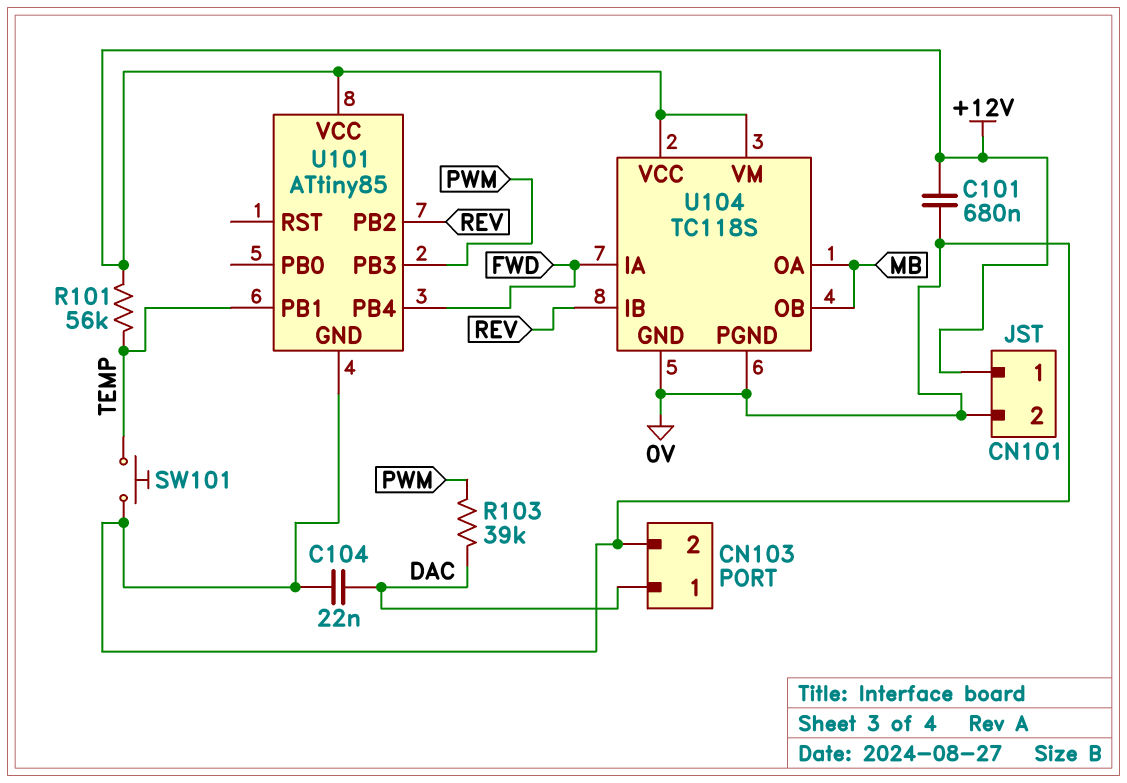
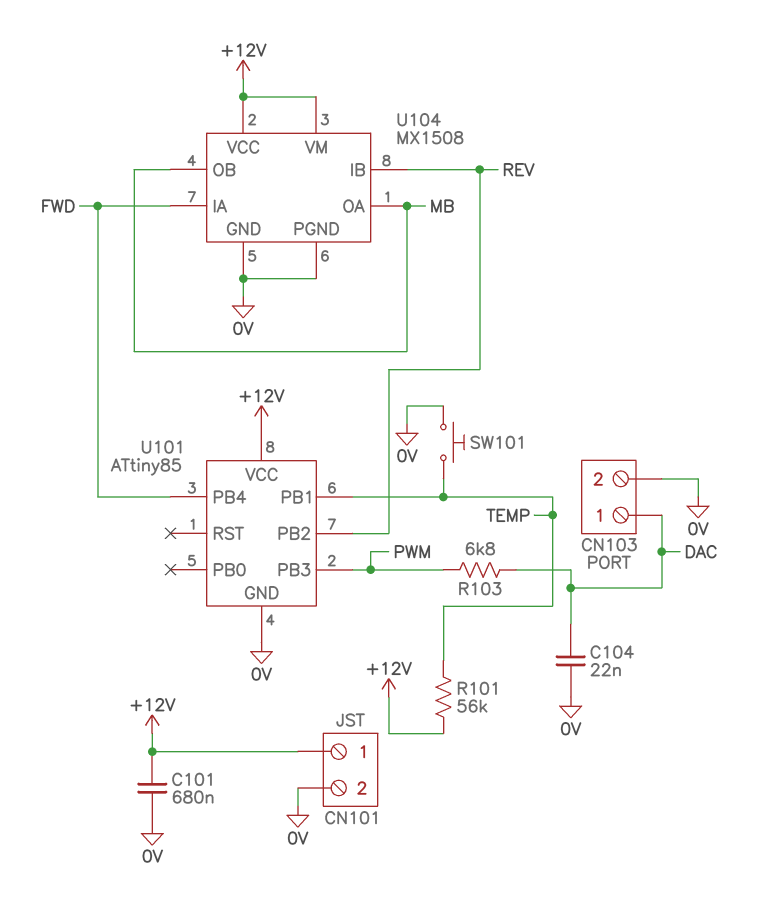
R103: 39k (DAC, PWM) -> 6.8k (DAC, PWM)
U104: TC118S -> MX1508

